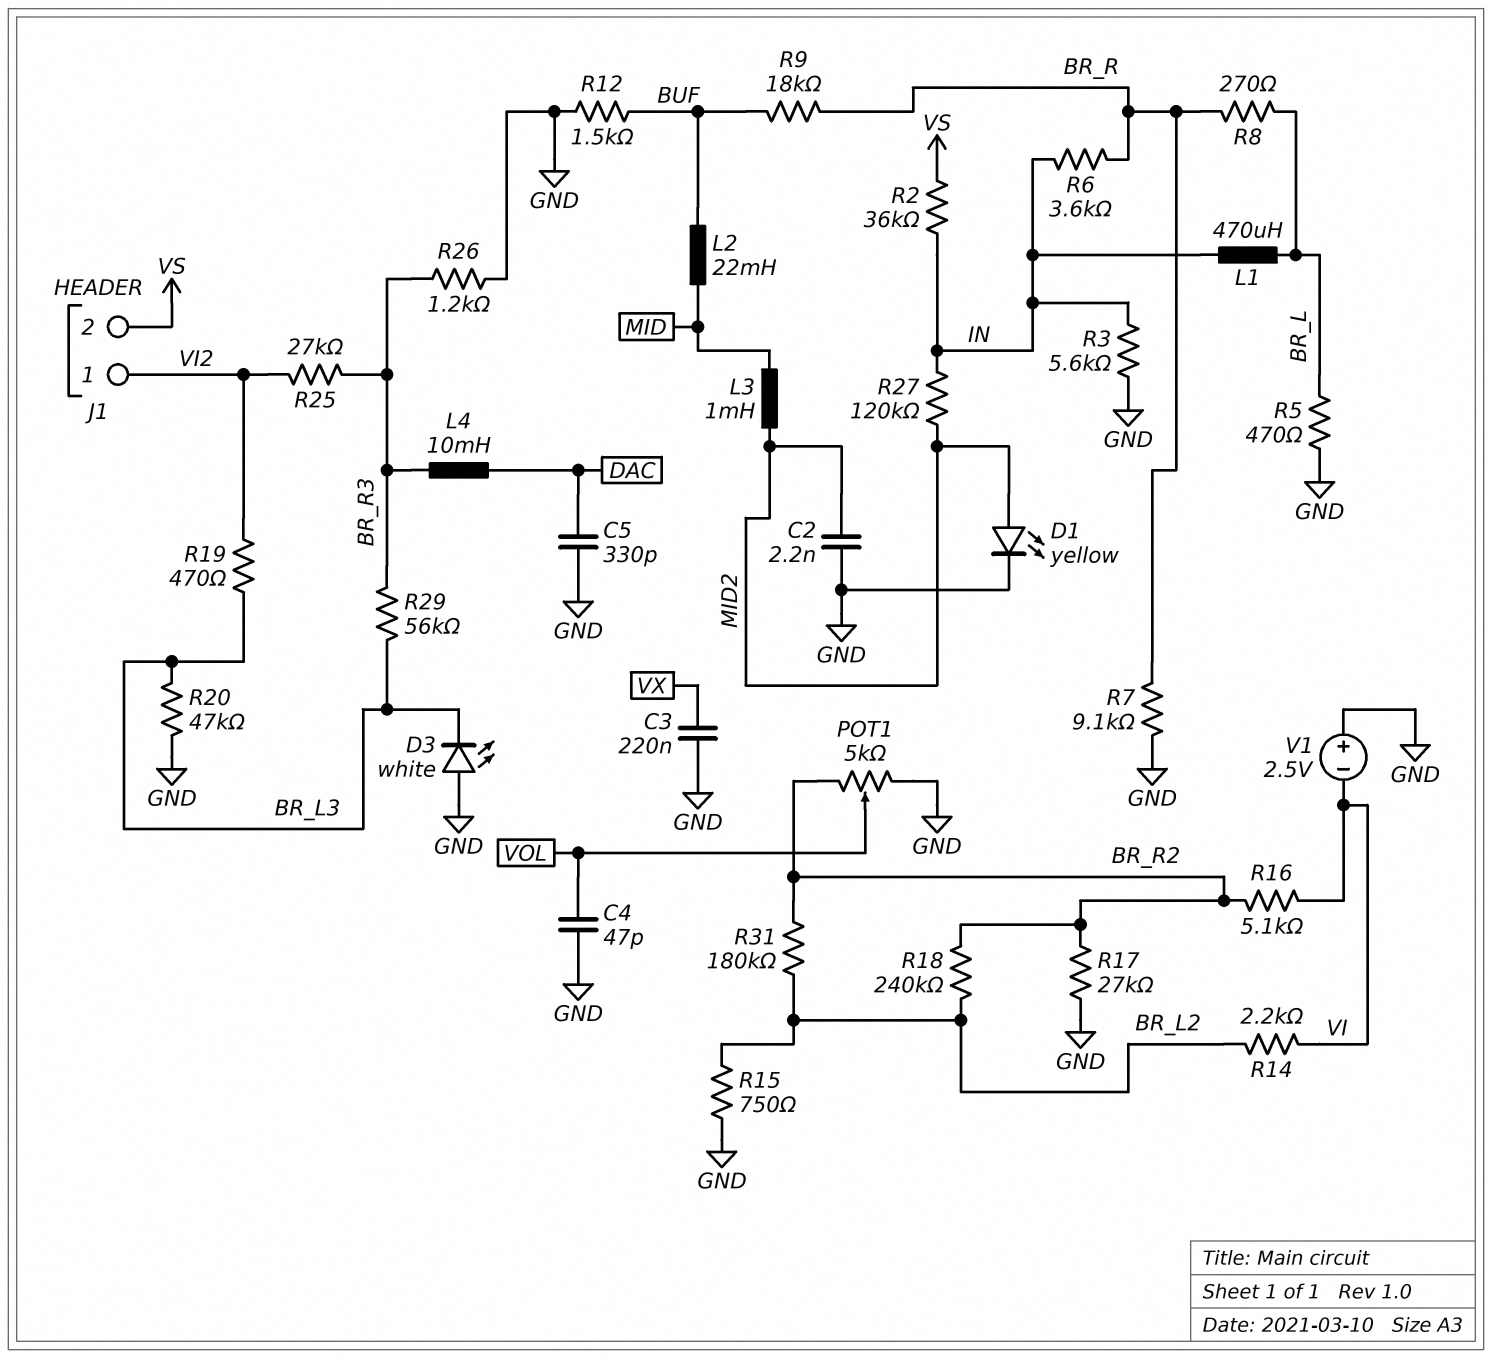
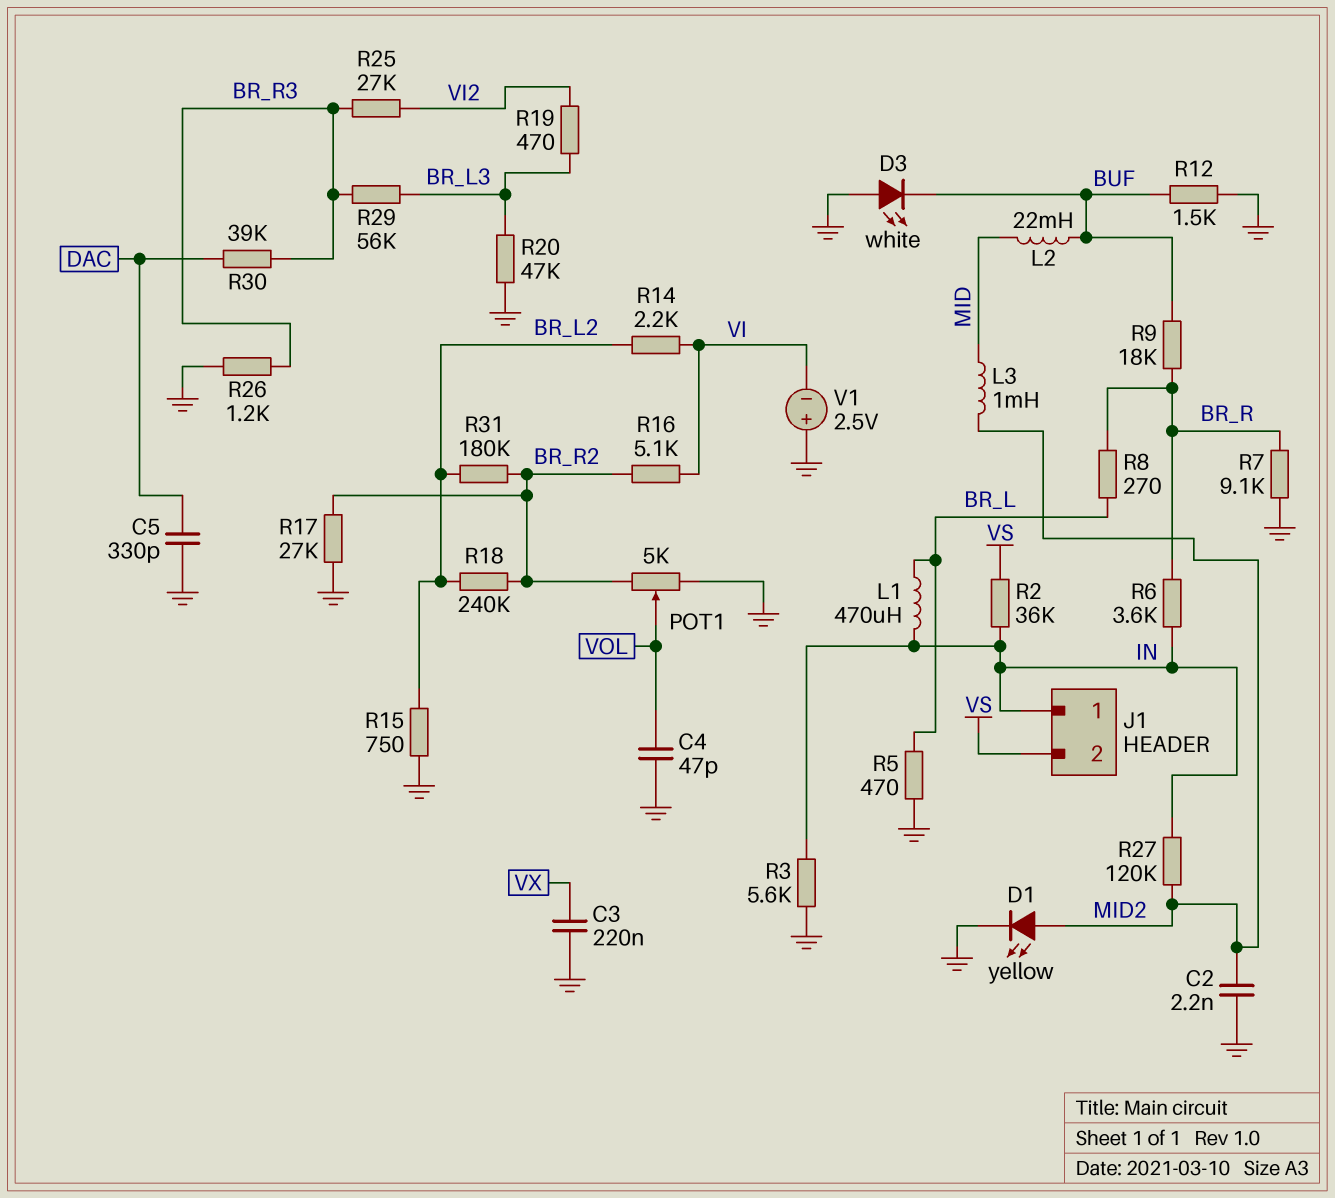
D3: LED white (A GND, K BR_L3) -> LED white (A GND, K BUF)
J1 pin 1: VI2 -> IN
L4: 10mH (BR_R3, DAC) -> none
R30: none -> 39k (BR_R3, DAC)

